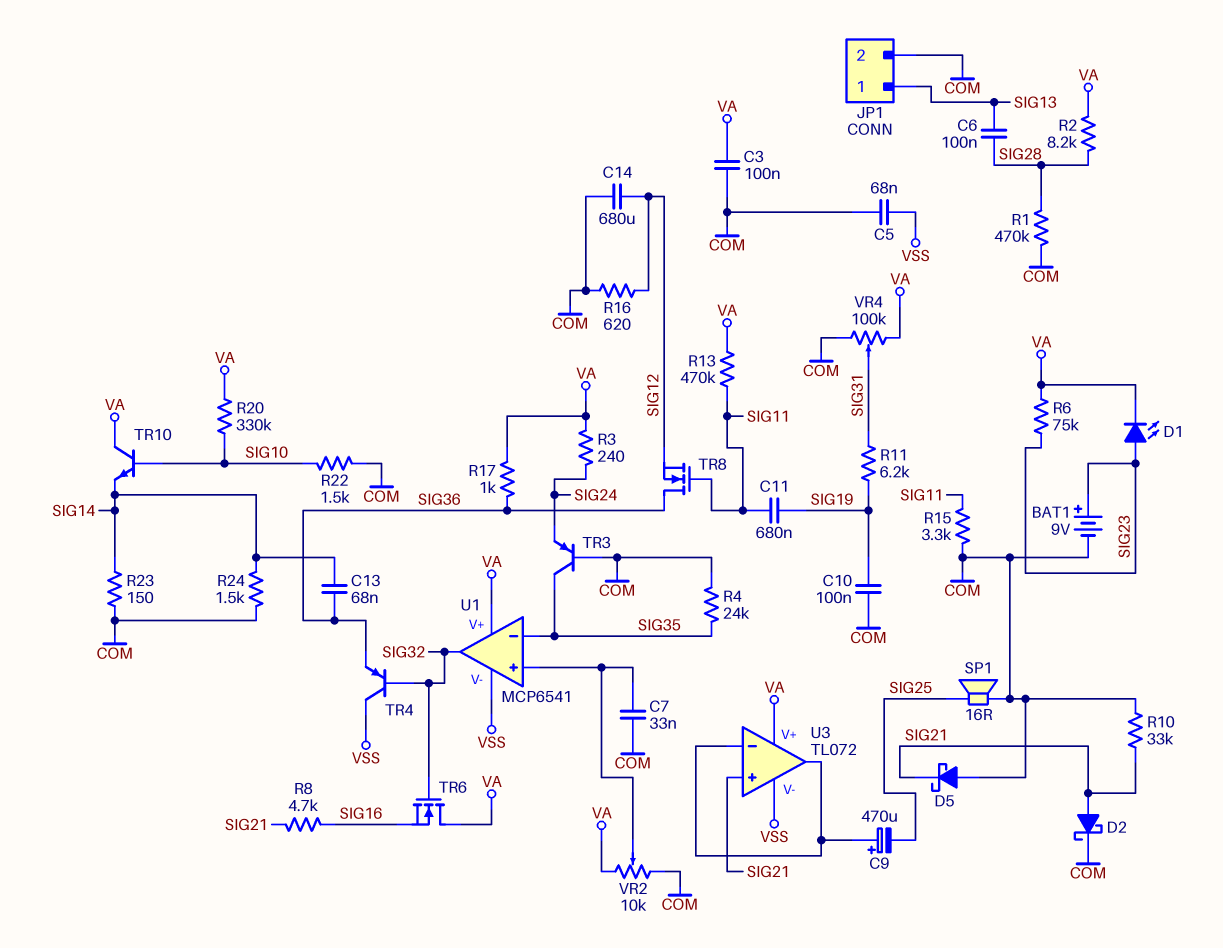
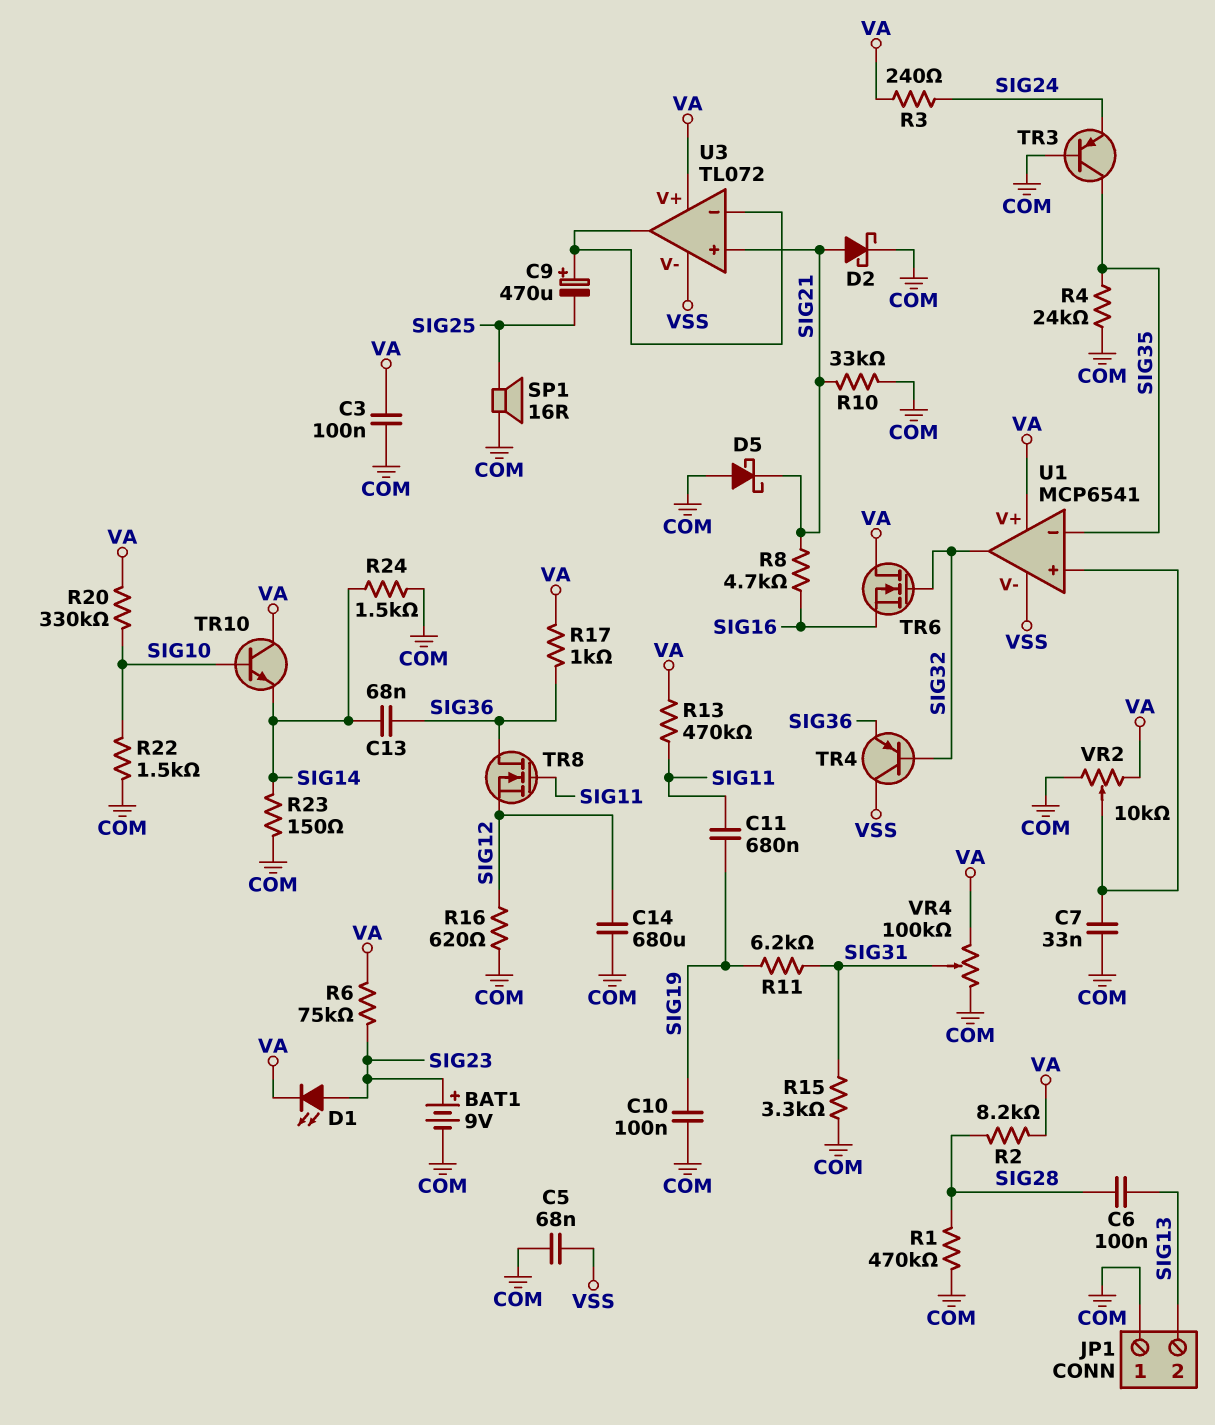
JP1 pin 1: SIG13 -> COM
JP1 pin 2: COM -> SIG13
R15: 3.3k (COM, SIG11) -> 3.3k (COM, SIG31)

